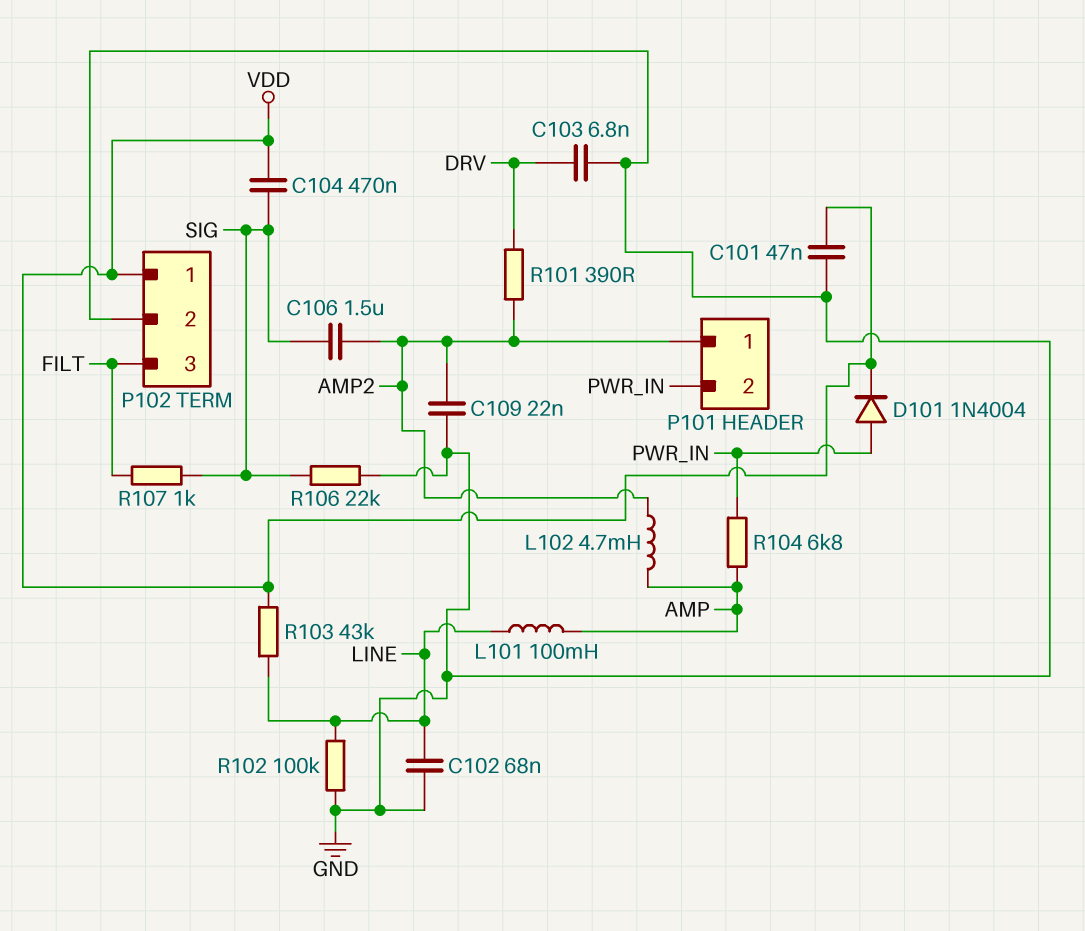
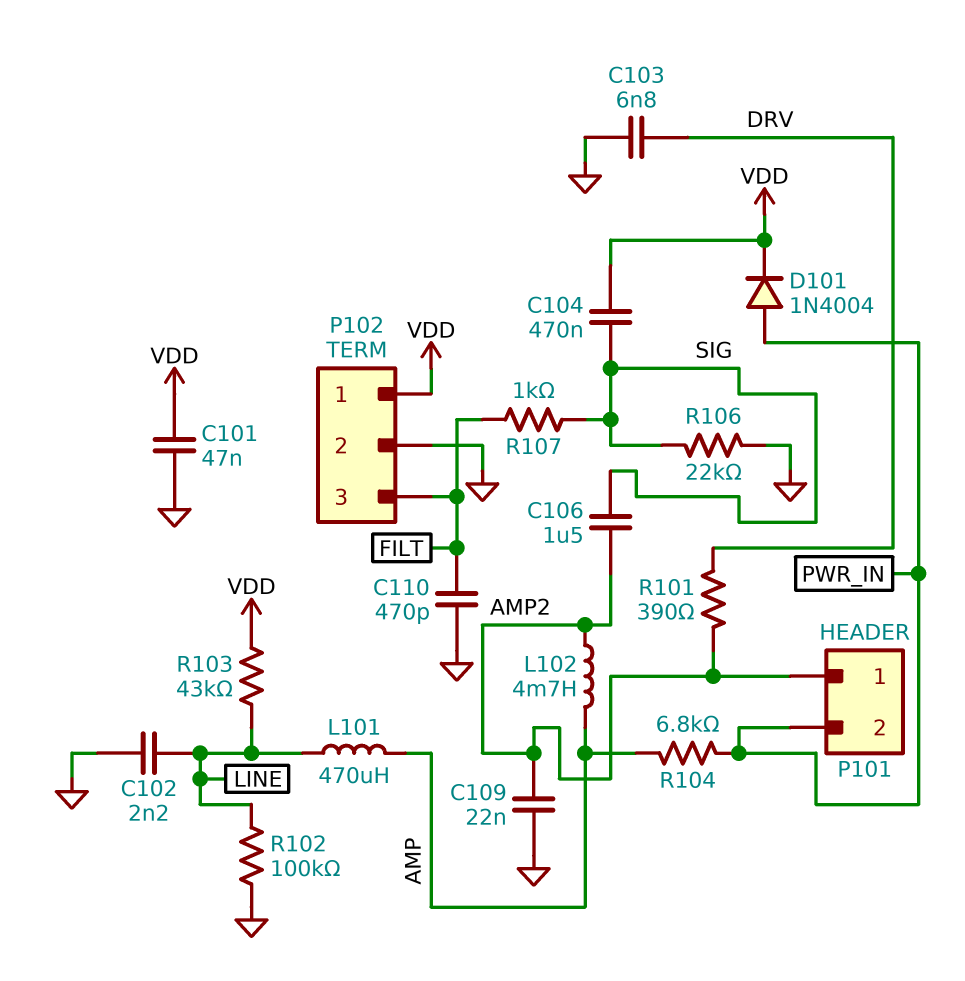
C102: 68nF (GND, LINE) -> 2.2nF (GND, LINE)
C110: none -> 470pF (FILT, GND)
L101: 100mH (AMP, LINE) -> 470uH (AMP, LINE)

